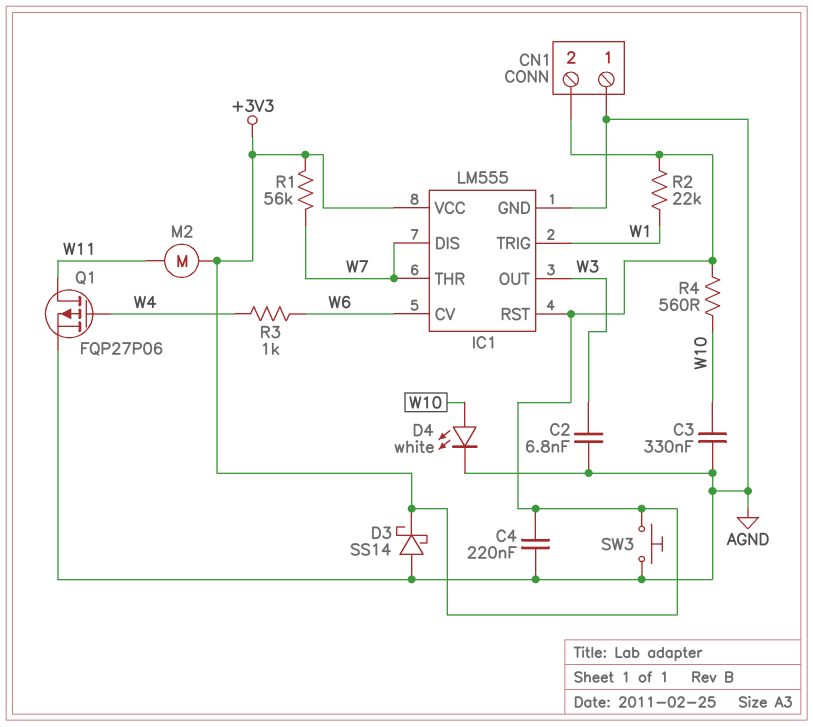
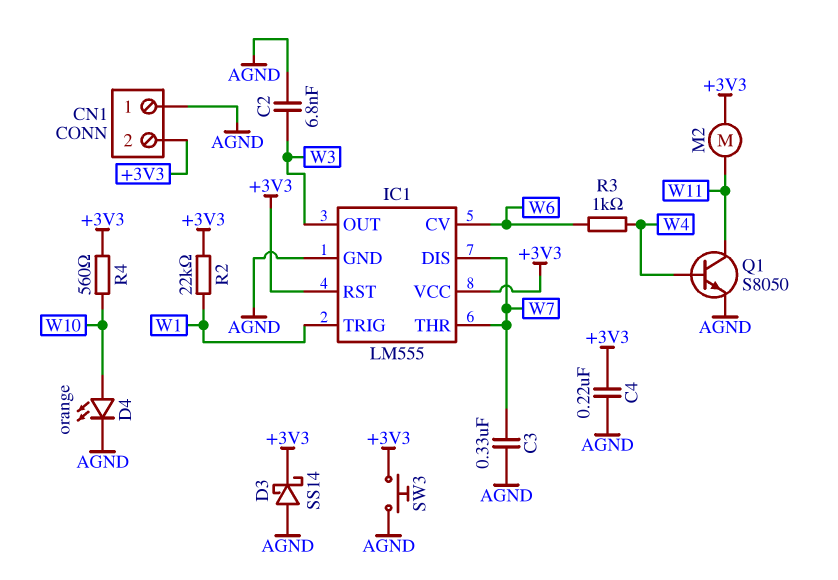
C3: 330nF (AGND, W10) -> 330nF (AGND, W7)
D4: LED white (A W10, K AGND) -> LED orange (A W10, K AGND)
Q1: PMOS FQP27P06 (G W4, D W11, S AGND) -> NPN S8050 (B W4, C W11, E AGND)
R1: 56k (+3V3, W7) -> none

